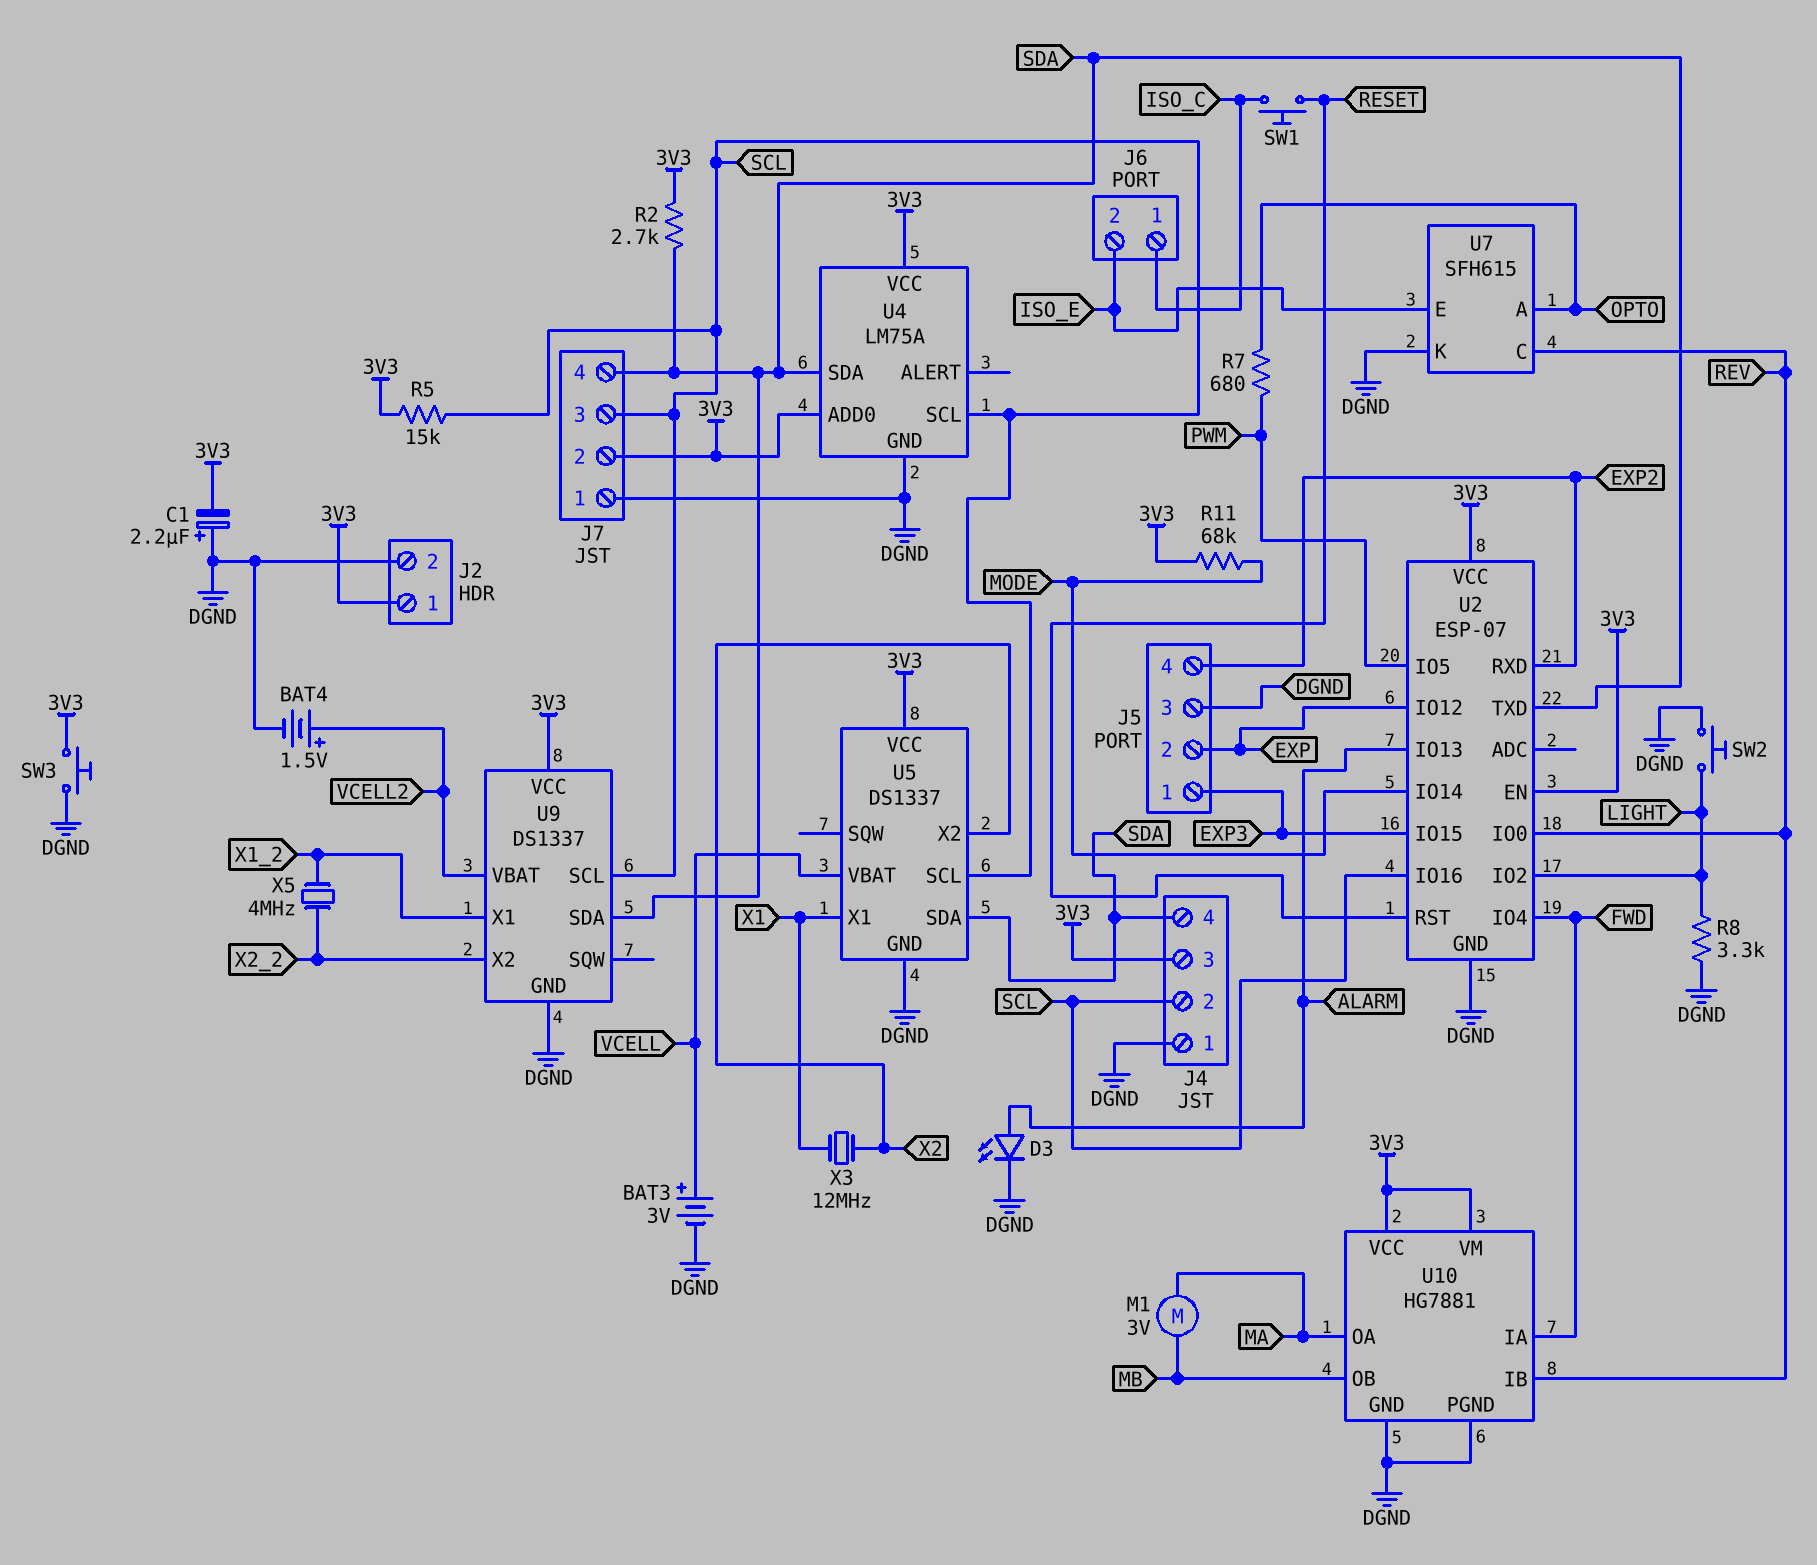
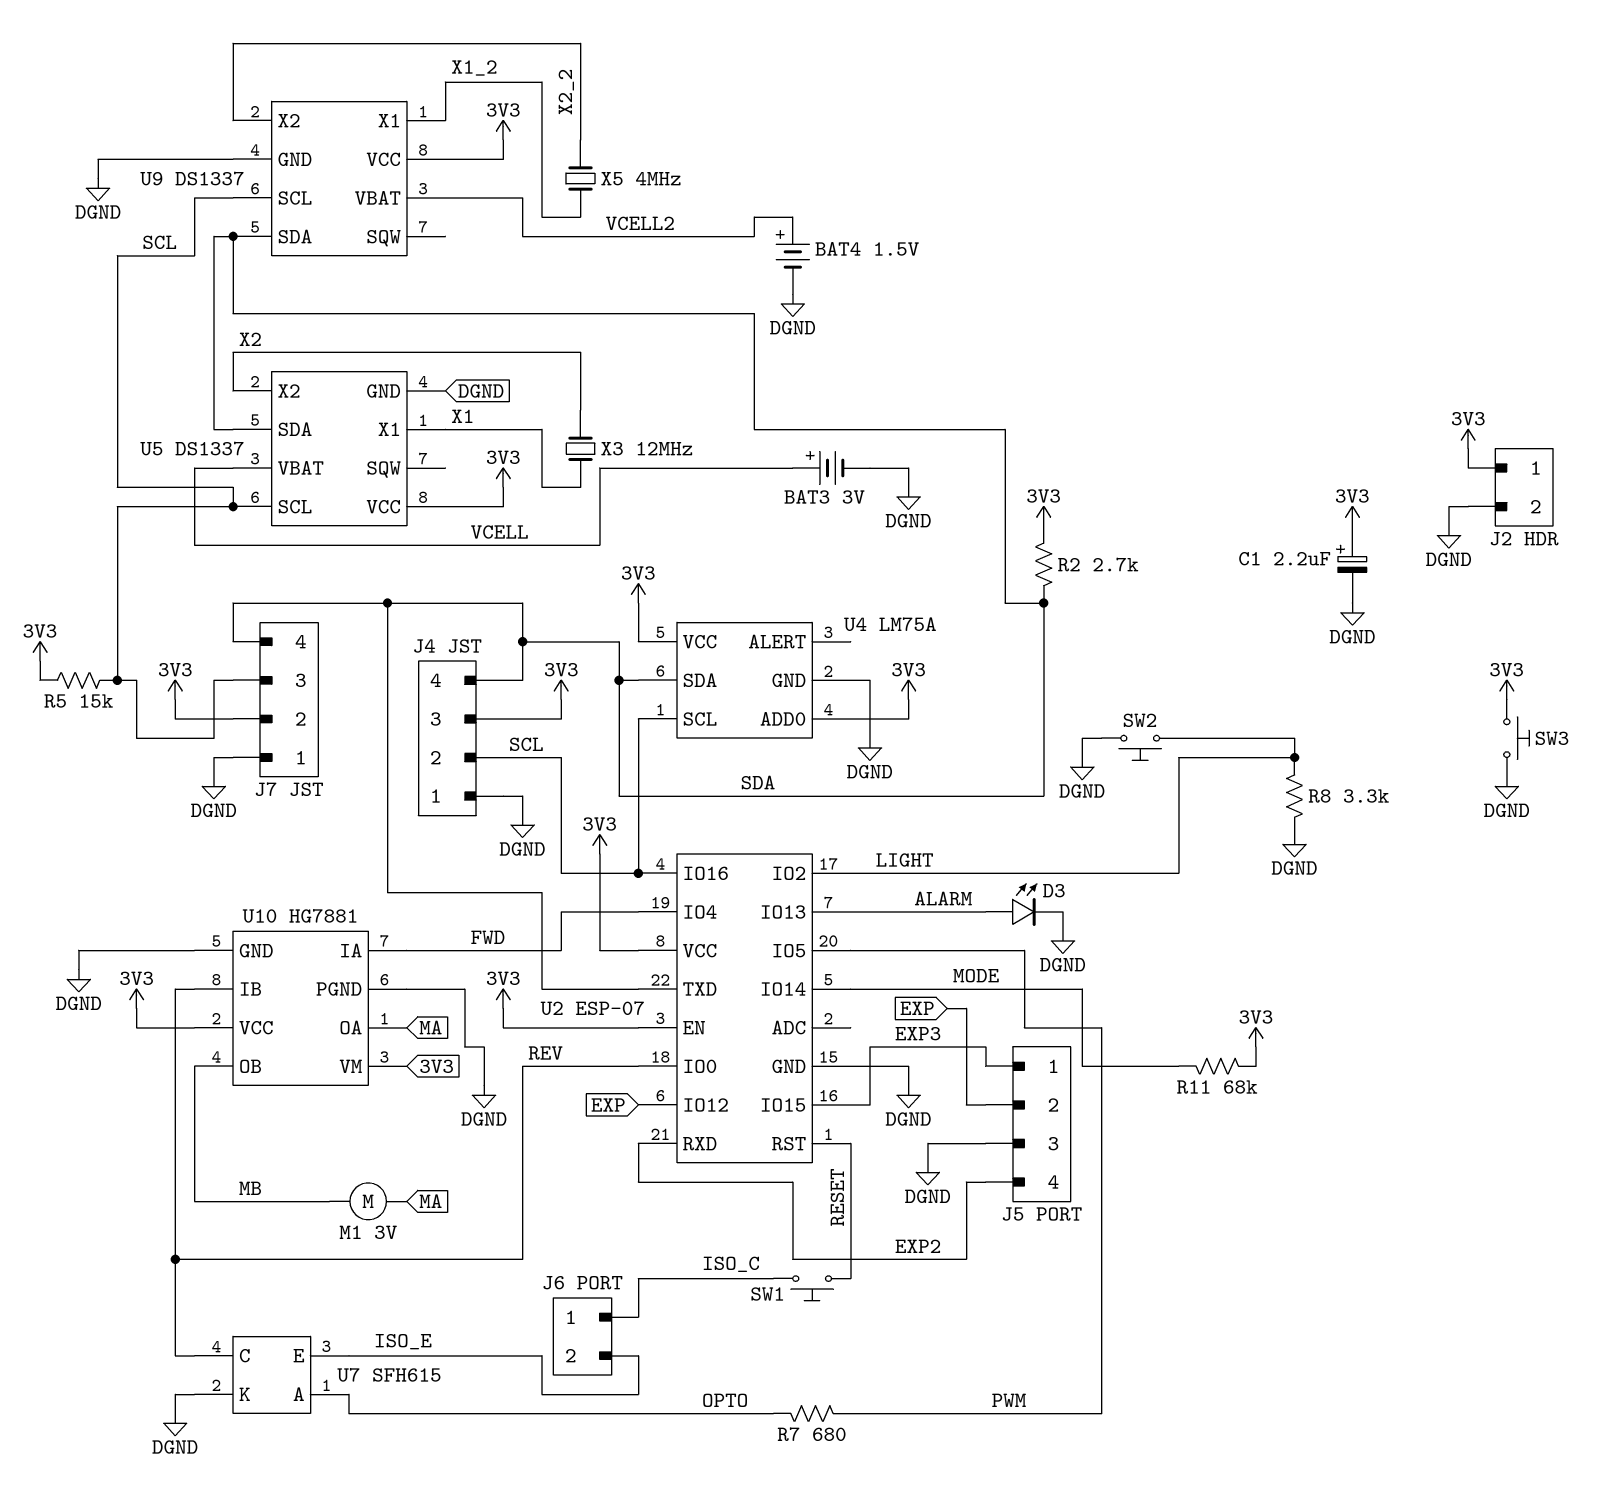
C1: 2.2uF (plus DGND, minus 3V3) -> 2.2uF (plus 3V3, minus DGND)

